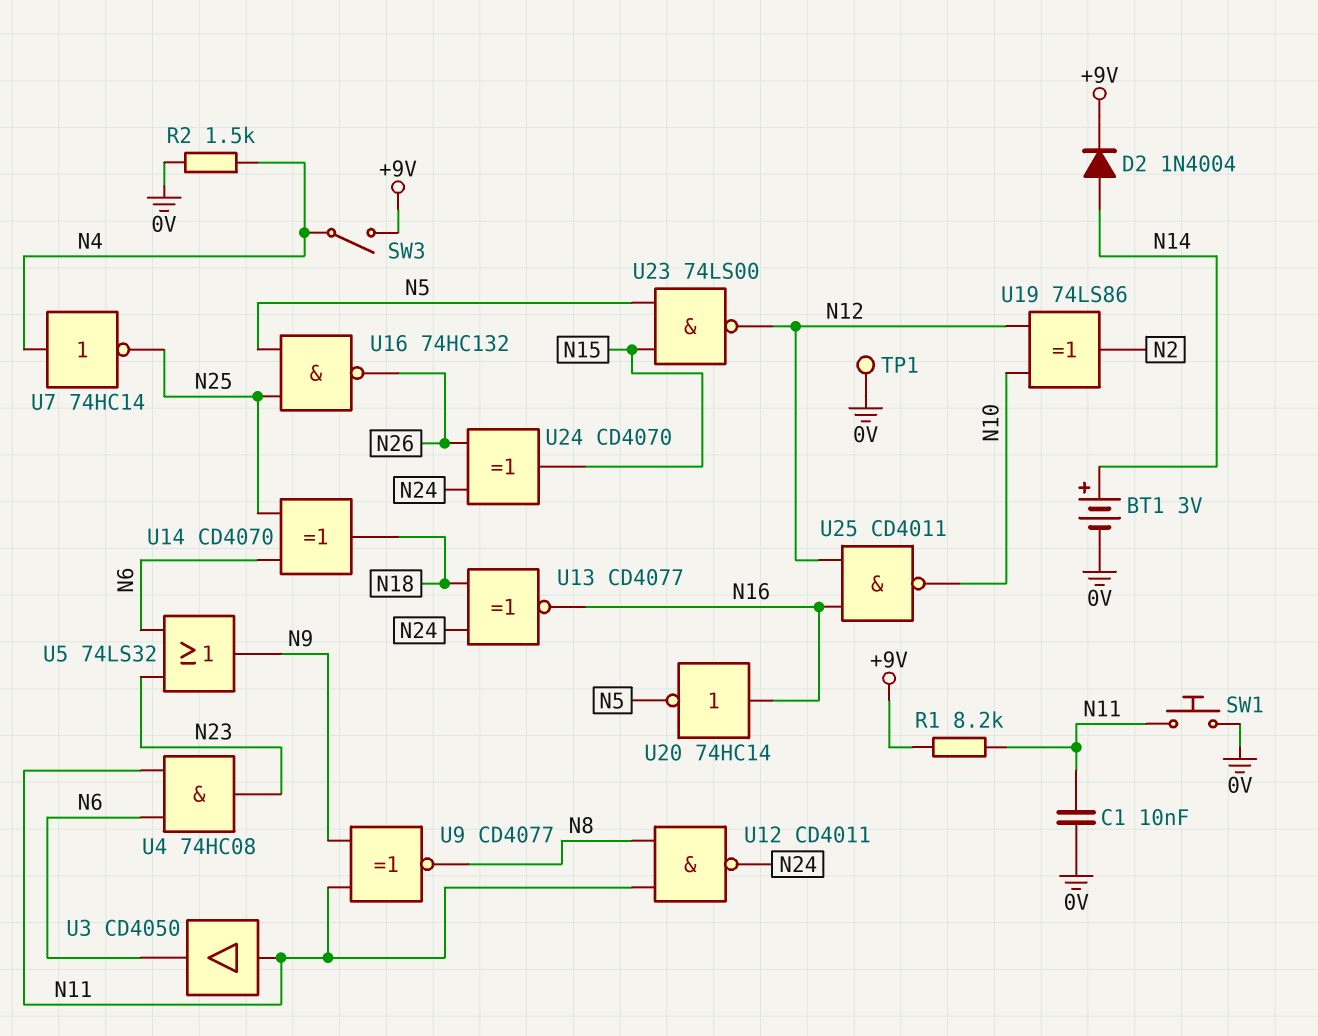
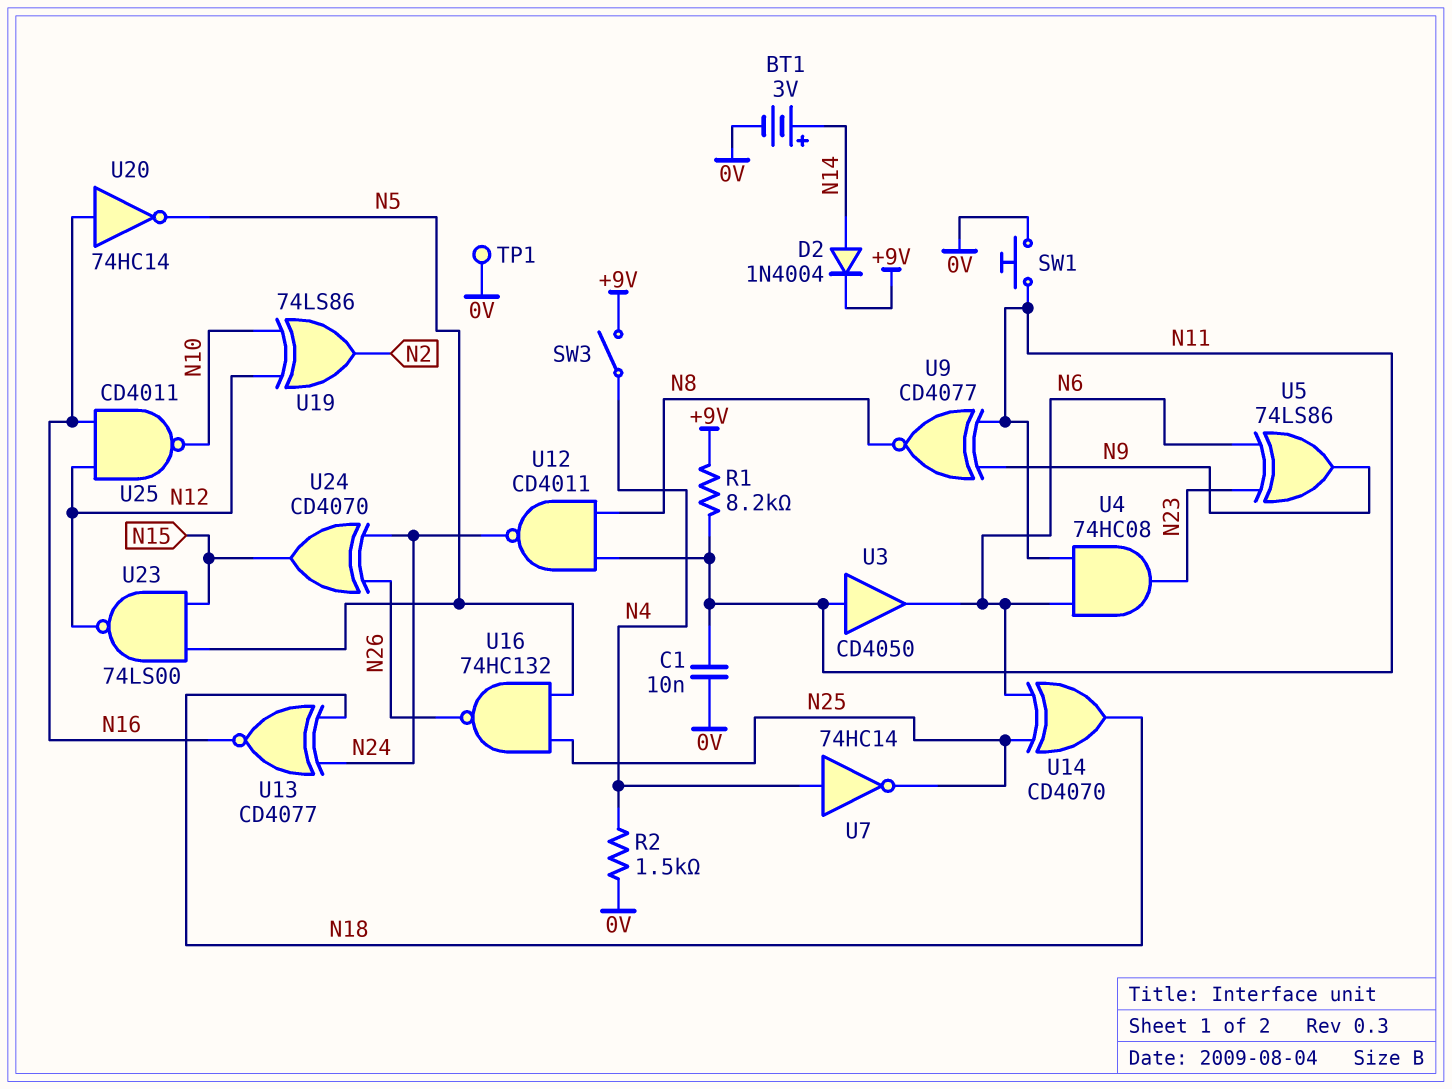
U5: OR 74LS32 (in N6, in N23, out N9) -> XOR 74LS86 (in N6, in N23, out N9)

